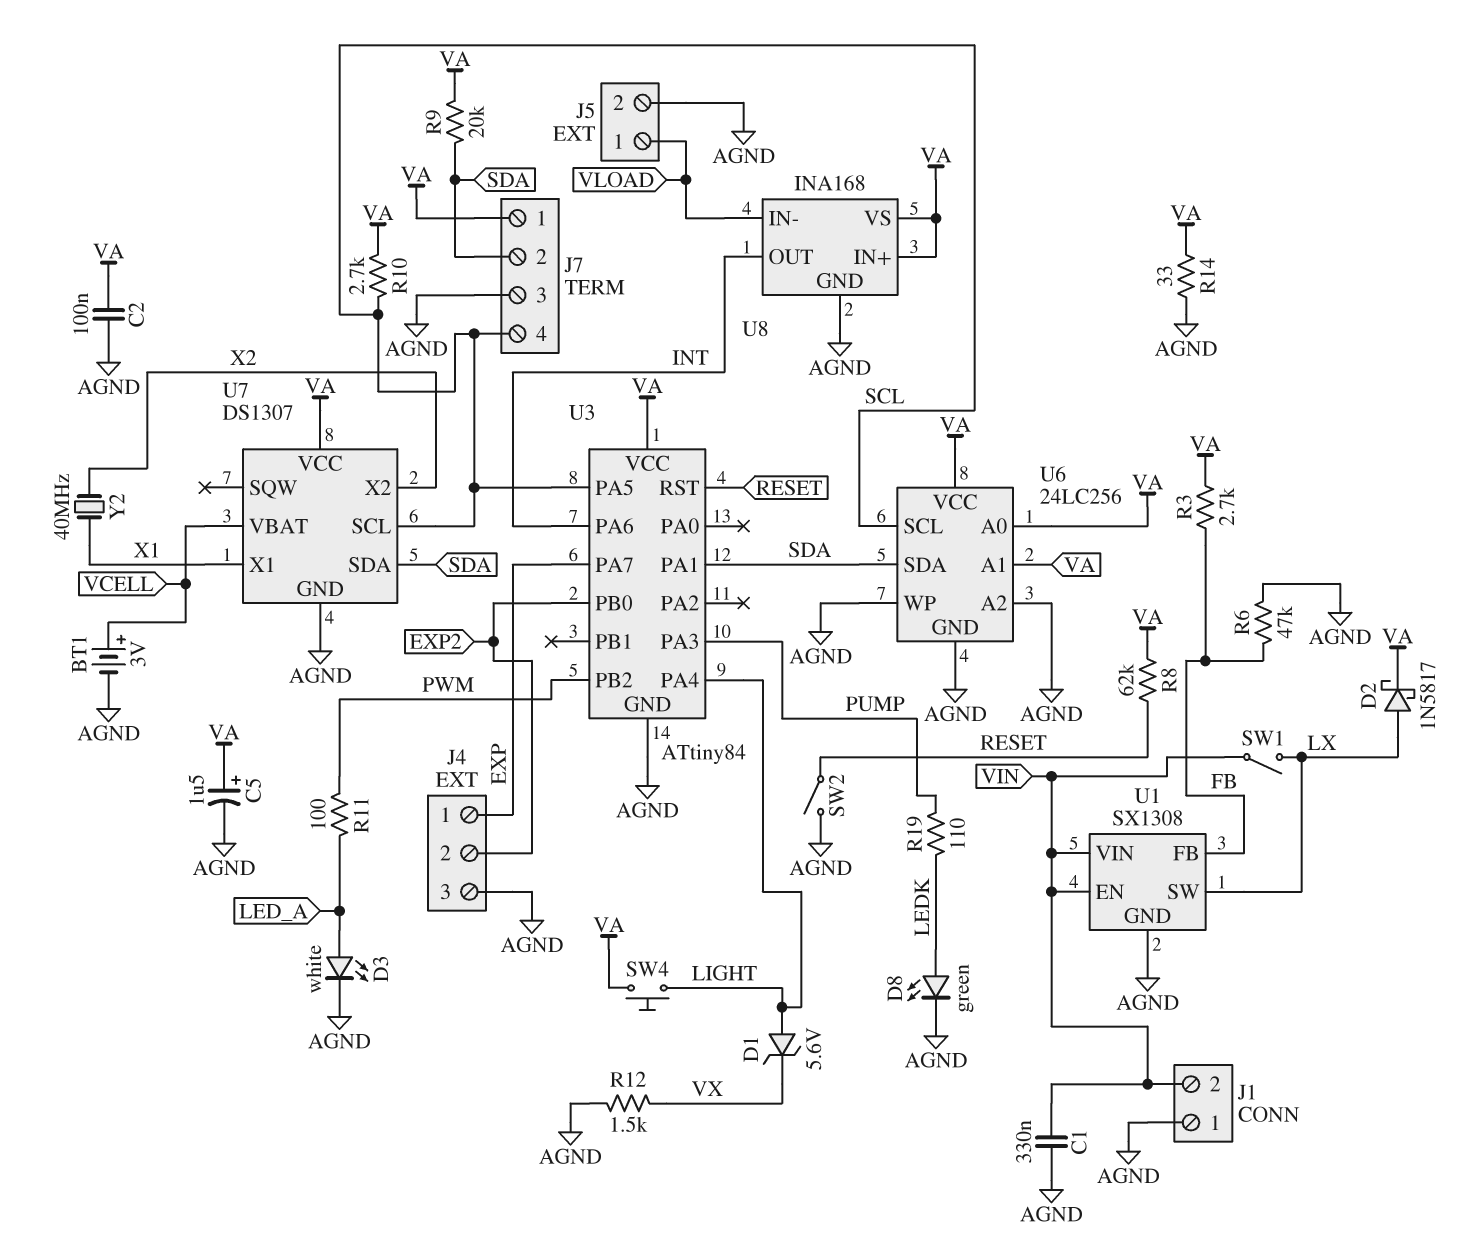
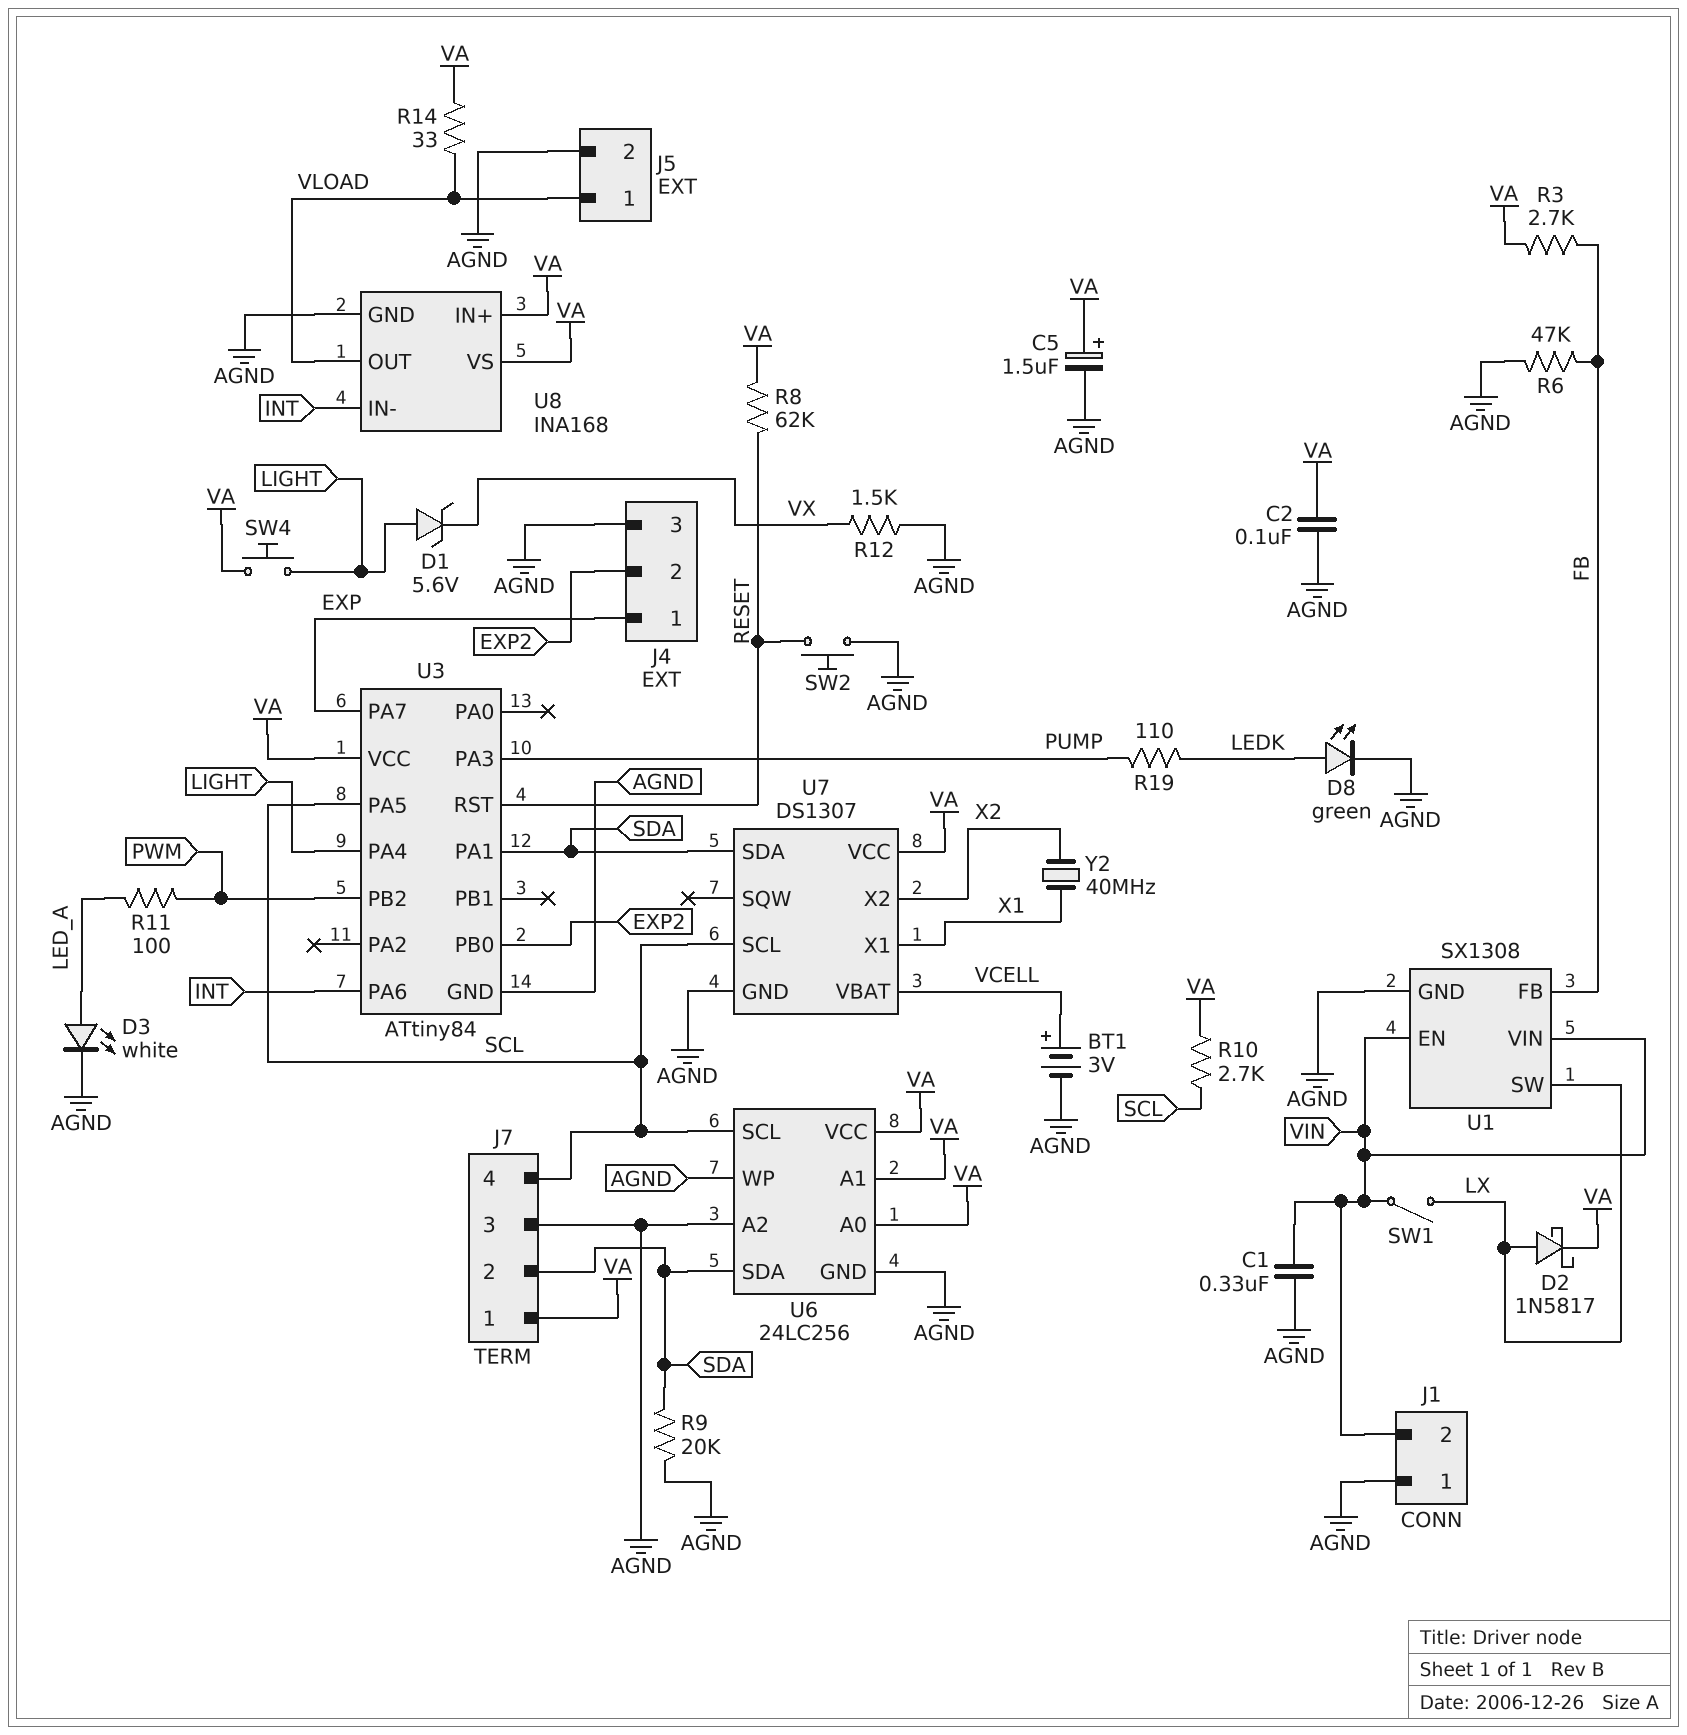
R9: 20k (SDA, VA) -> 20k (AGND, SDA)
R14: 33 (AGND, VA) -> 33 (VA, VLOAD)
SW2: switch (AGND, RESET) -> button (AGND, RESET)
U8 pin IN-: VLOAD -> INT
U8 pin OUT: INT -> VLOAD

